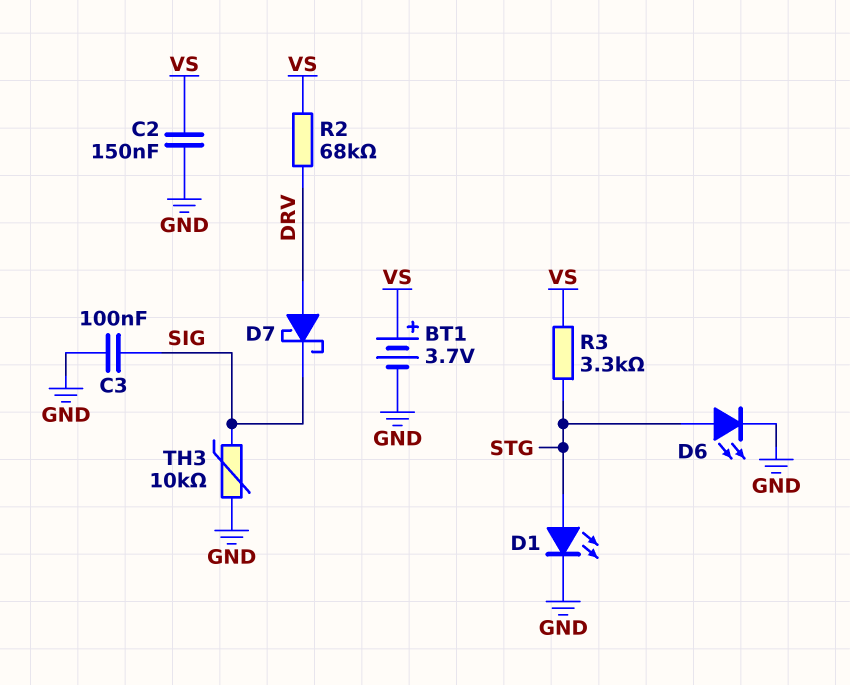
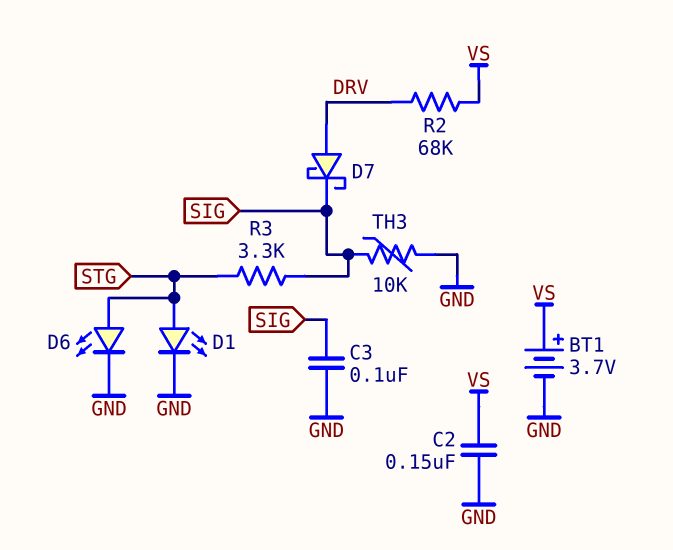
R3: 3.3k (STG, VS) -> 3.3k (SIG, STG)

